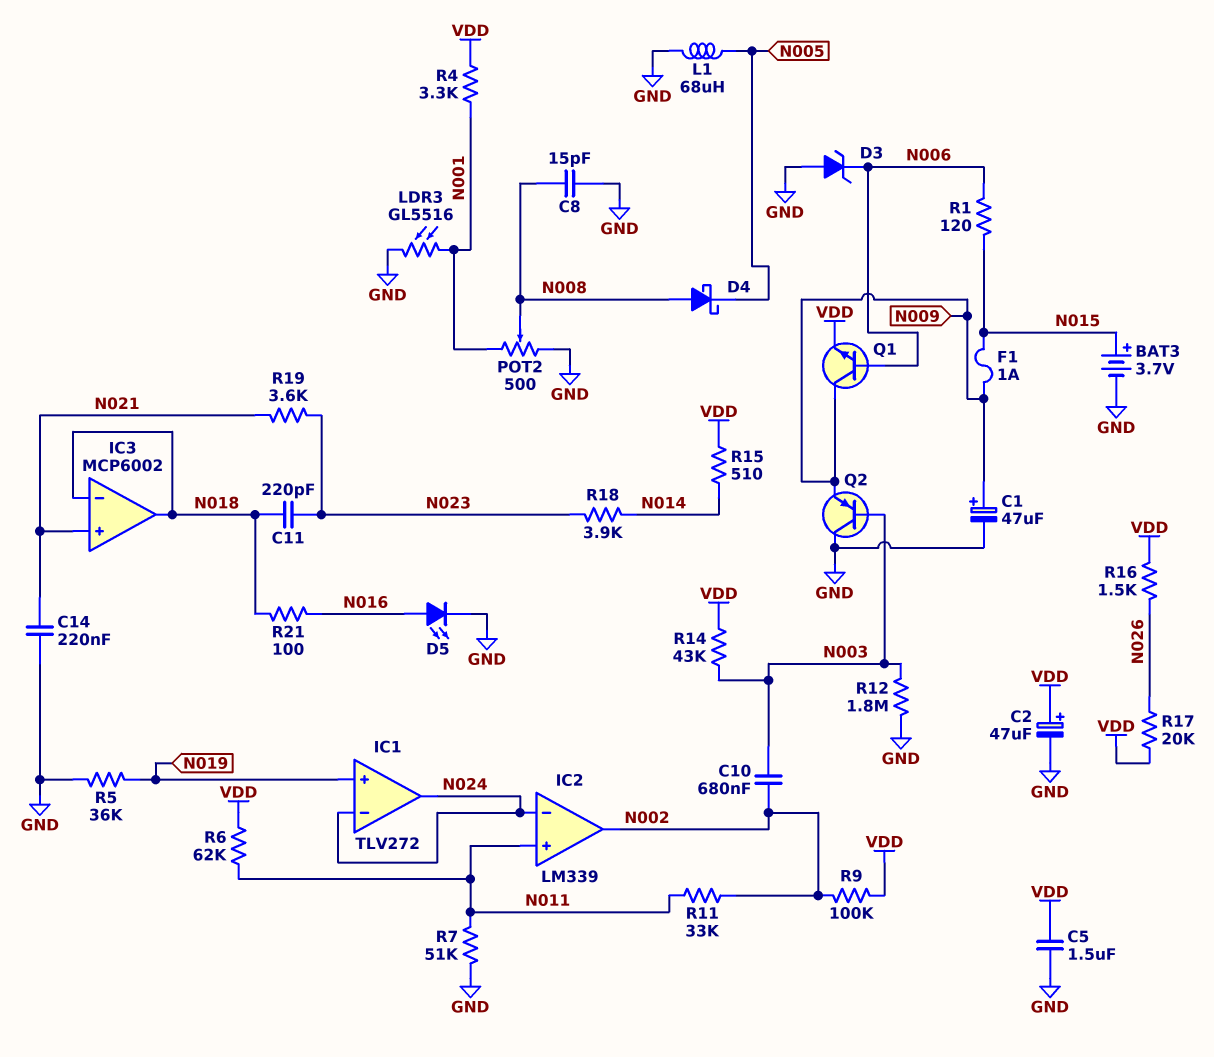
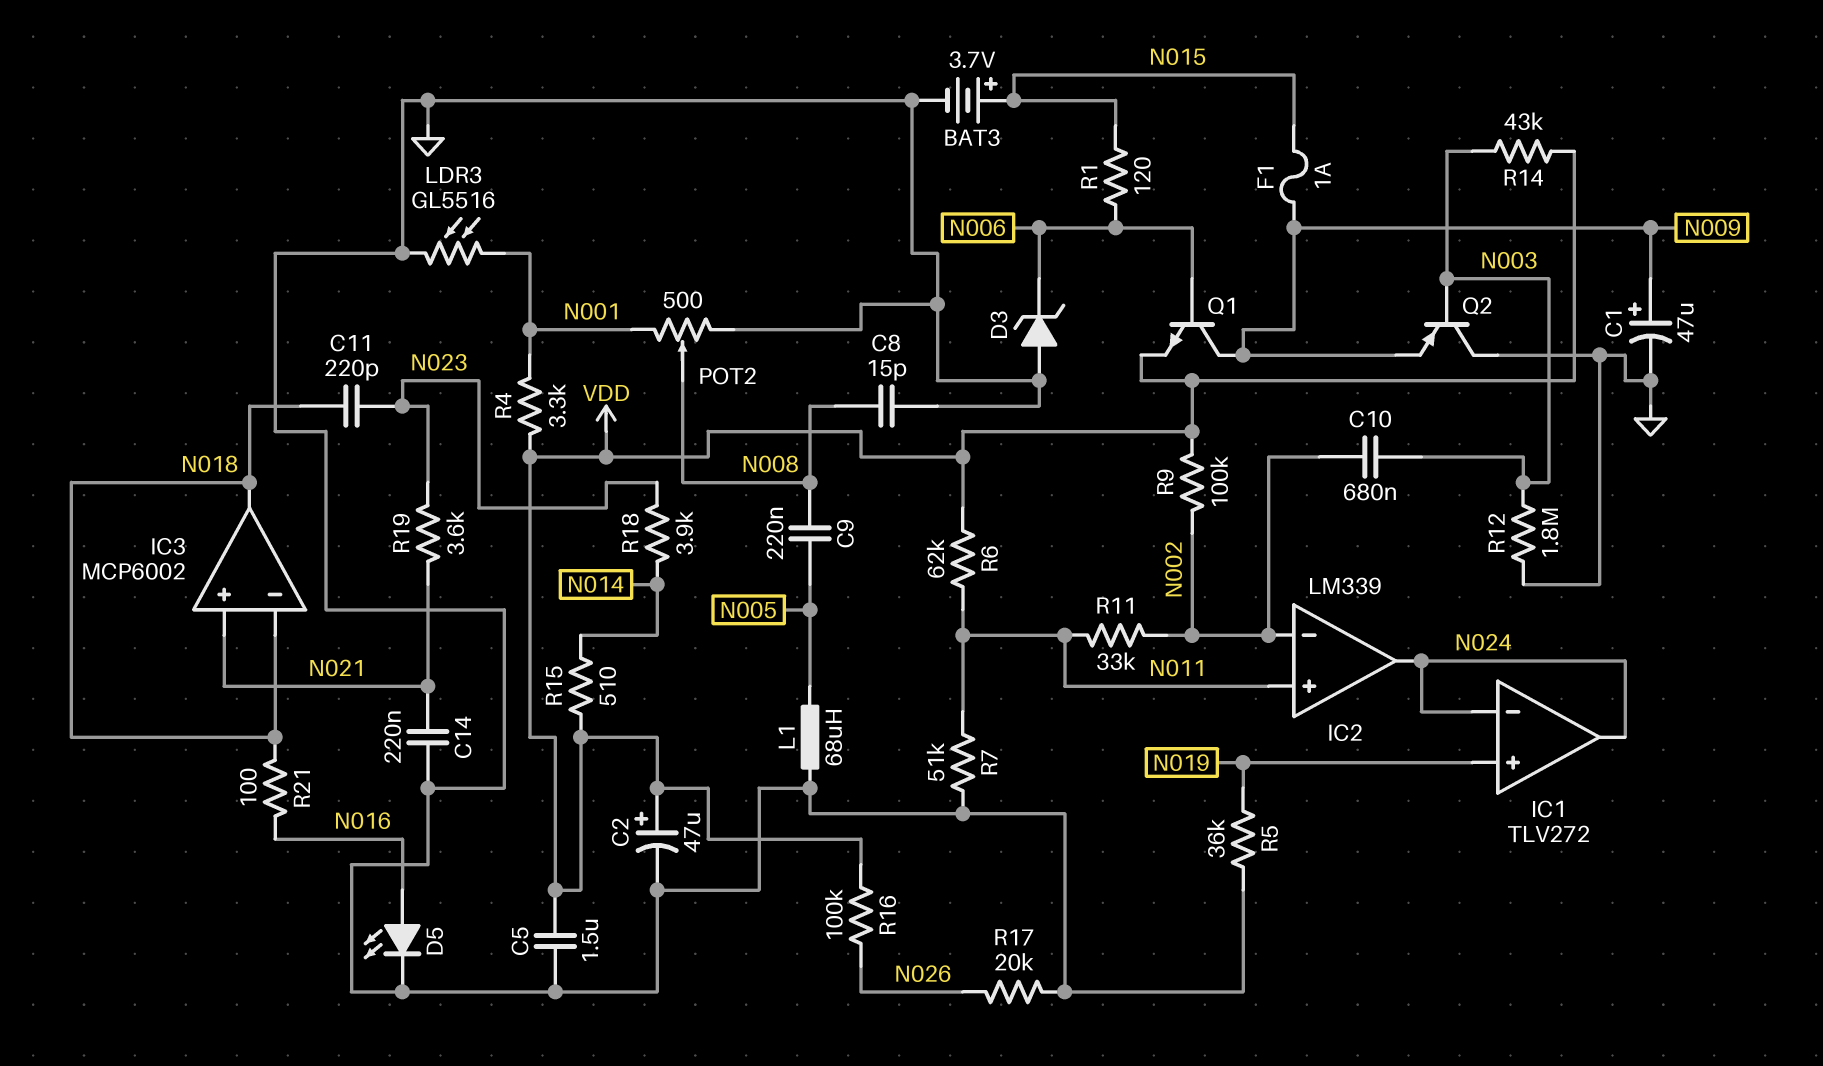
C9: none -> 220nF (N005, N008)
D4: schottky (A N008, K N005) -> none
IC2 pin in-: N024 -> N002
IC2 pin out: N002 -> N024
R16: 1.5k (N026, VDD) -> 100k (N026, VDD)
R17: 20k (N026, VDD) -> 20k (GND, N026)

